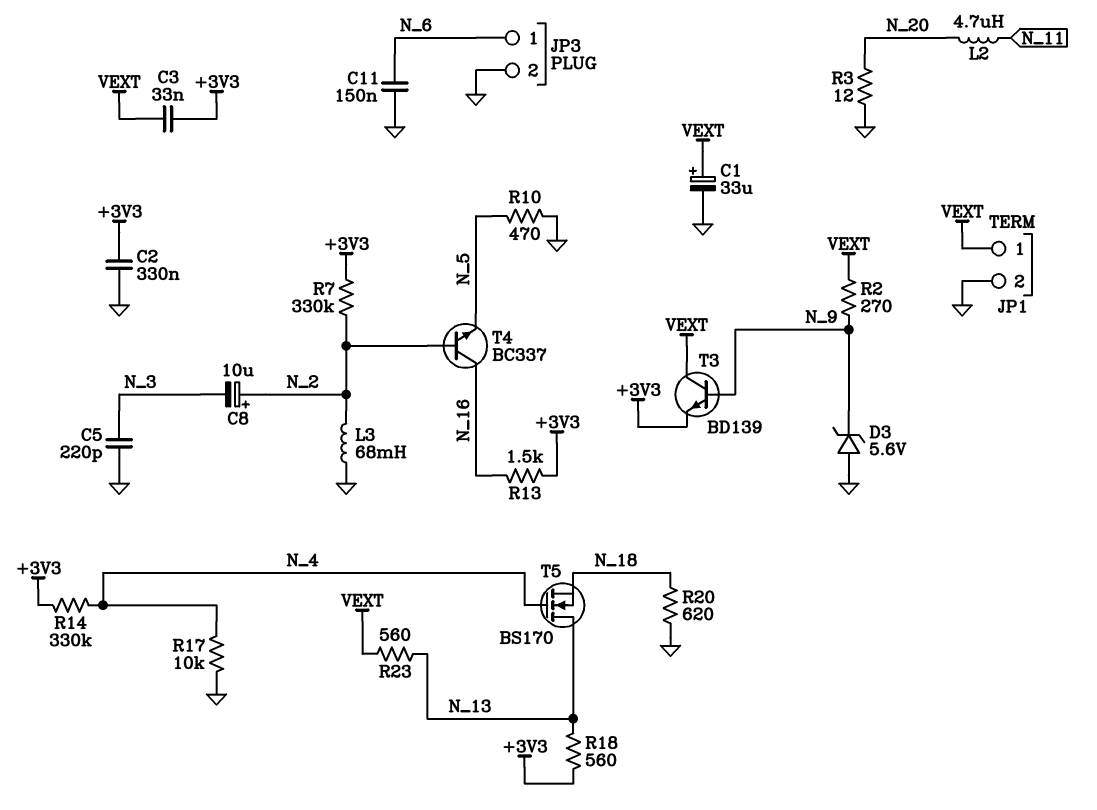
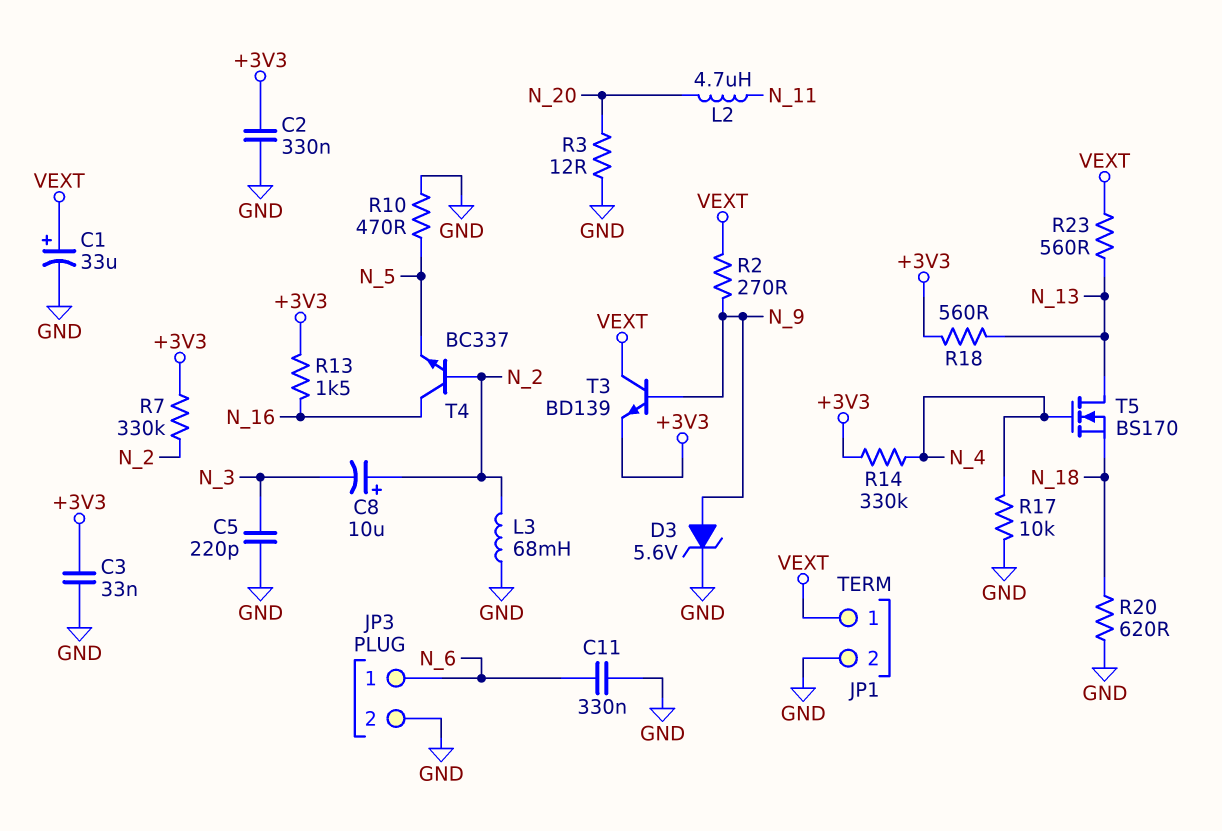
C3: 33nF (+3V3, VEXT) -> 33nF (+3V3, GND)
C11: 150nF (GND, N_6) -> 330nF (GND, N_6)
D3: zener 5.6V (A GND, K N_9) -> zener 5.6V (A N_9, K GND)

